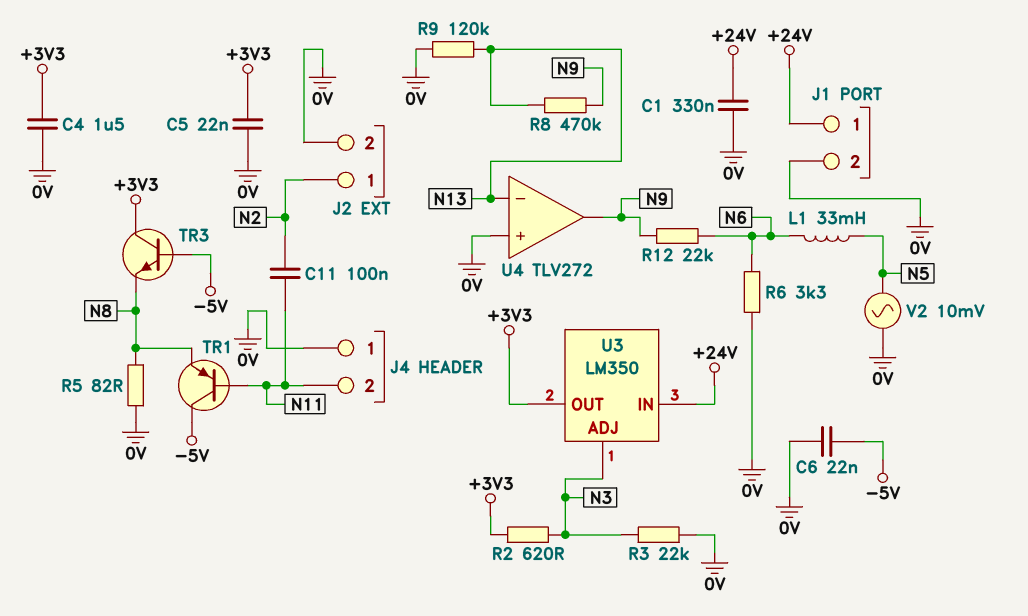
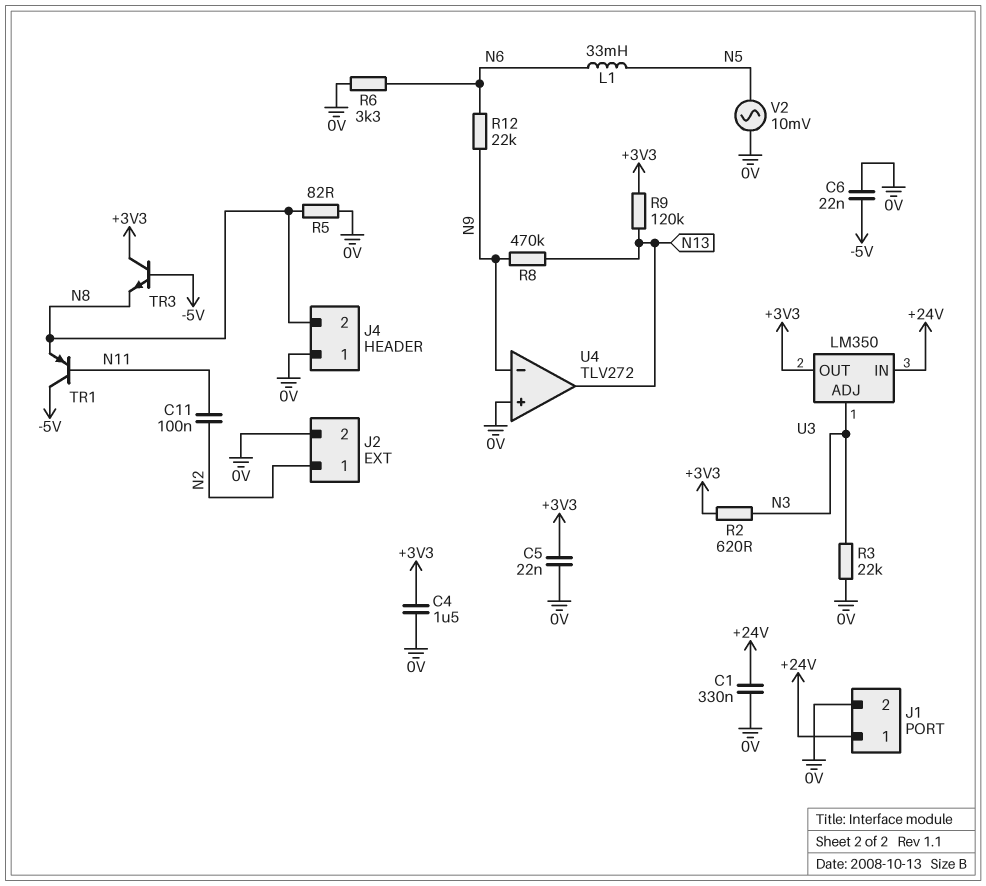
J4 pin 2: N11 -> N8
R9: 120k (0V, N13) -> 120k (+3V3, N13)
U4 pin in-: N13 -> N9
U4 pin out: N9 -> N13

